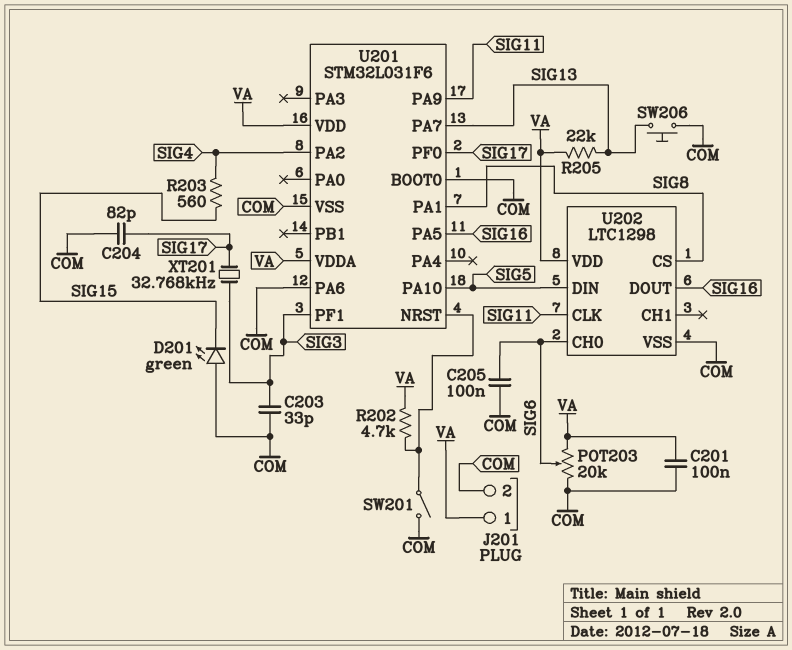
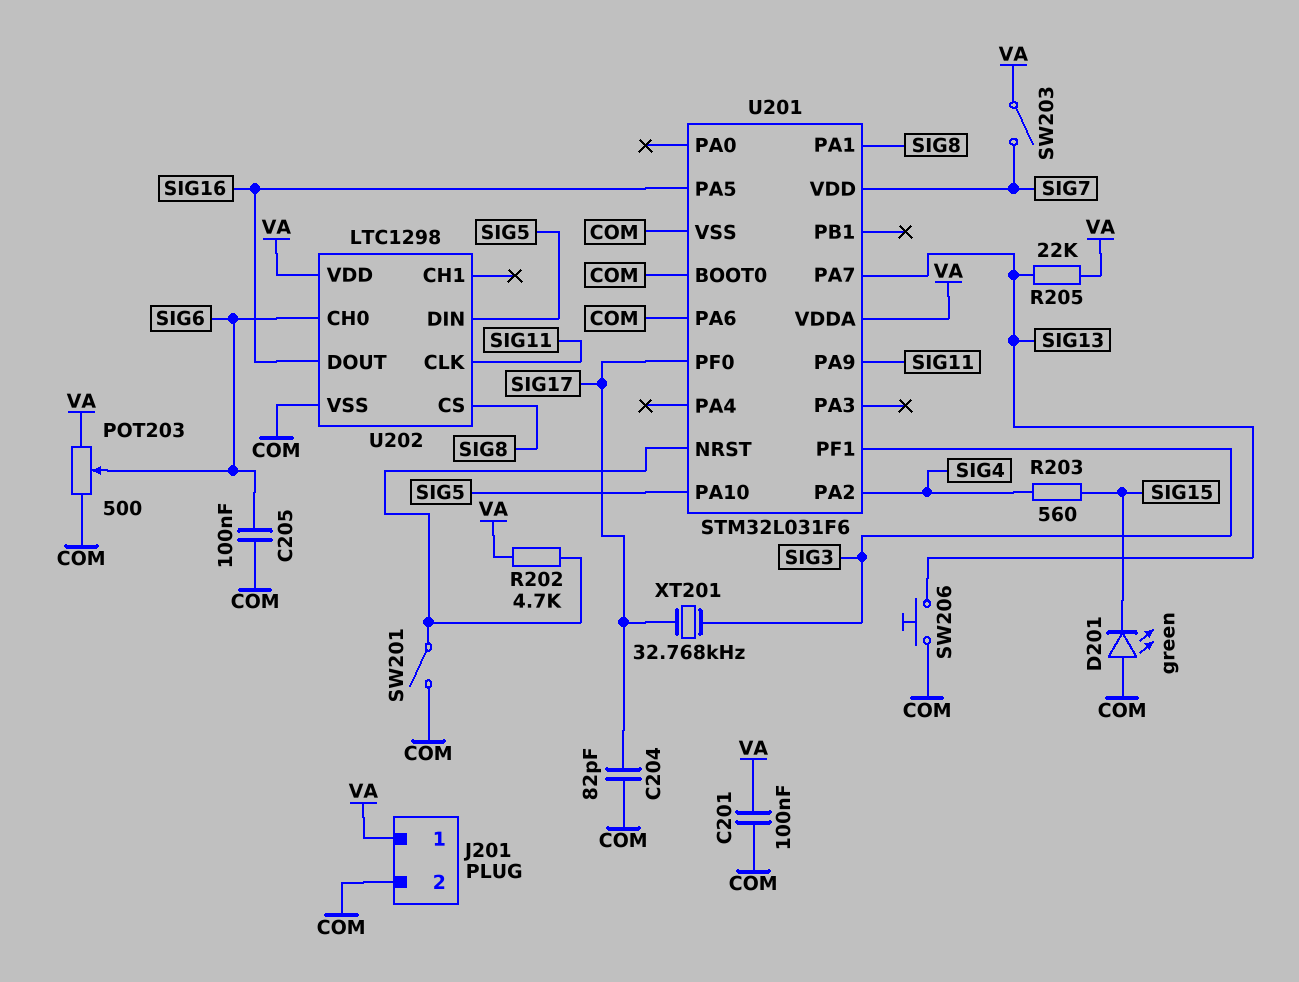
C203: 33pF (COM, SIG3) -> none
POT203: 20k (COM, VA, wiper SIG6) -> 500 (COM, VA, wiper SIG6)
SW203: none -> switch (SIG7, VA)
U201 pin VDD: VA -> SIG7

